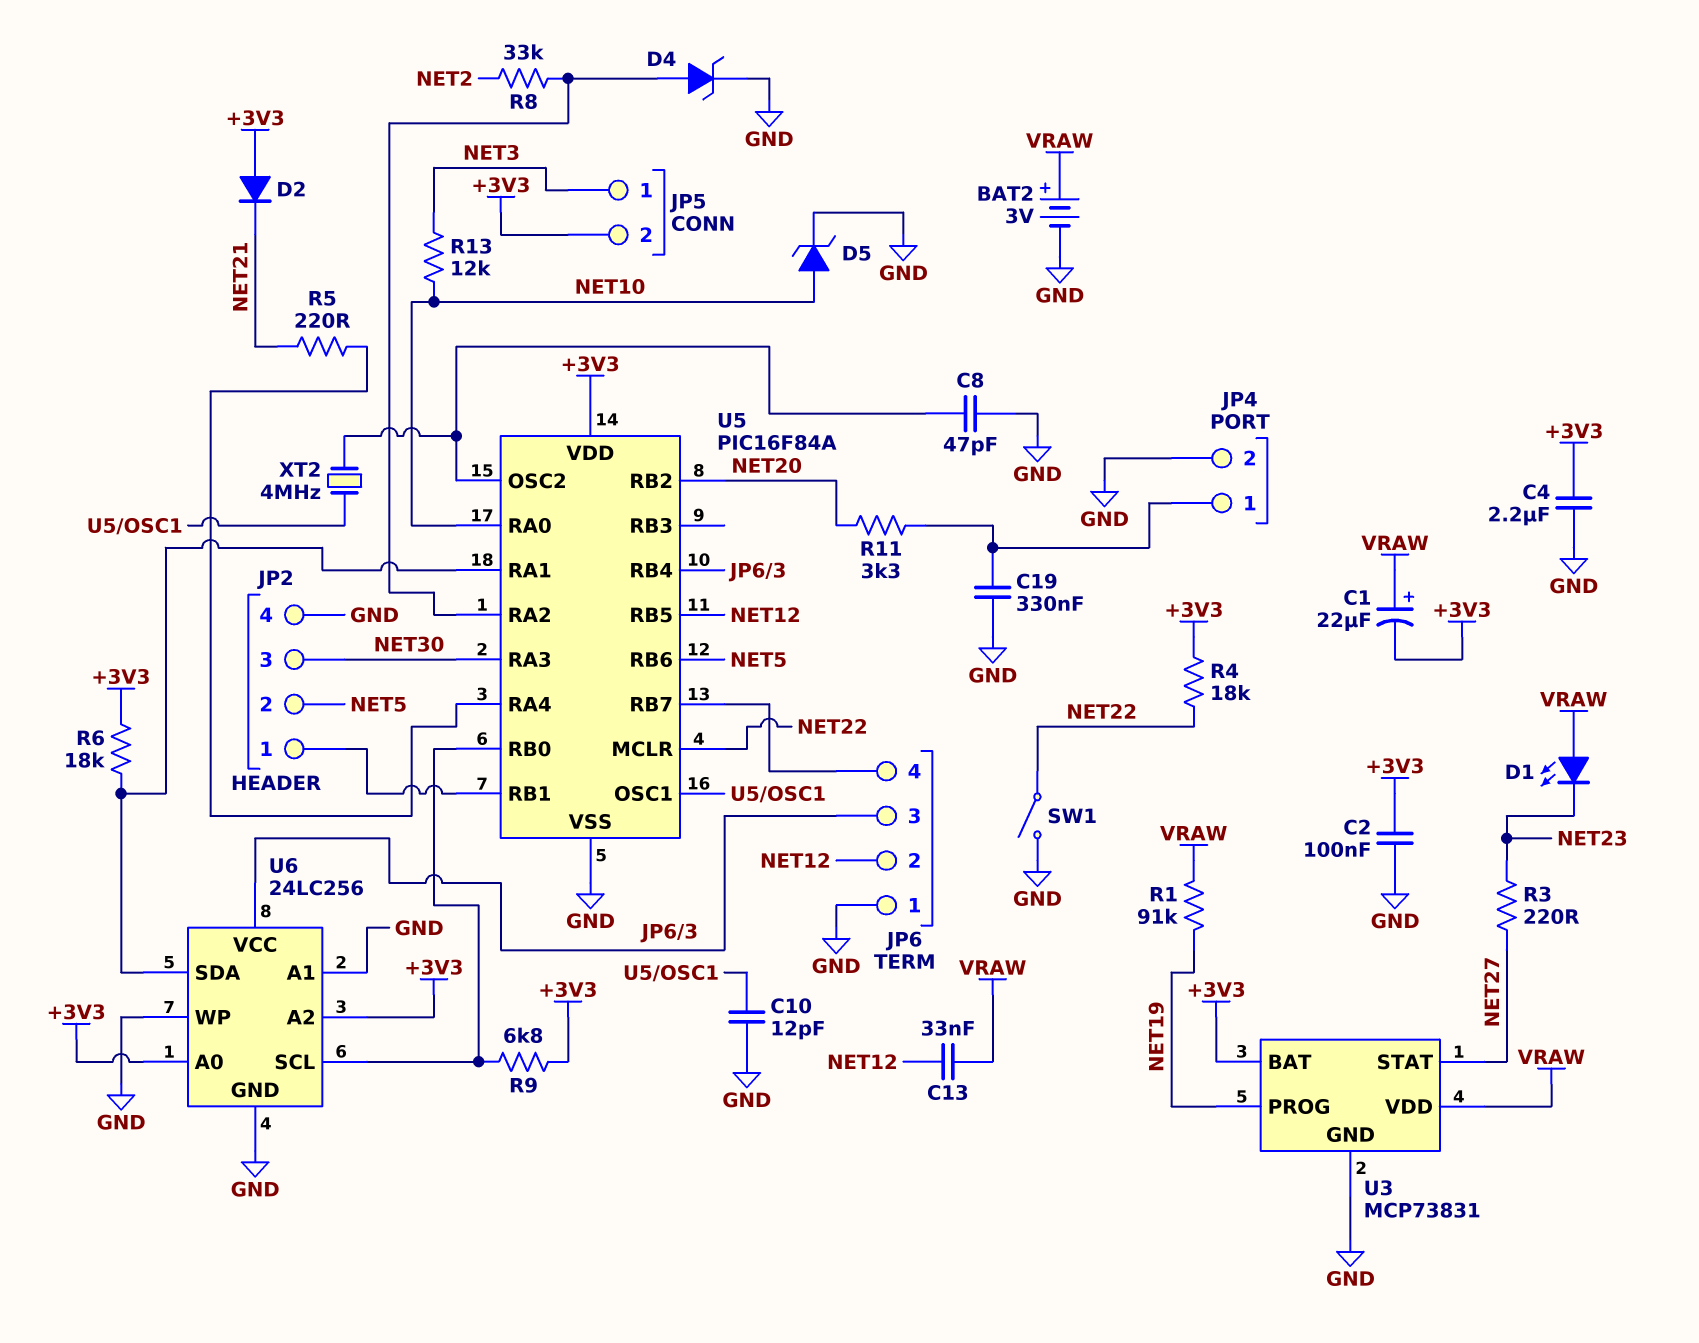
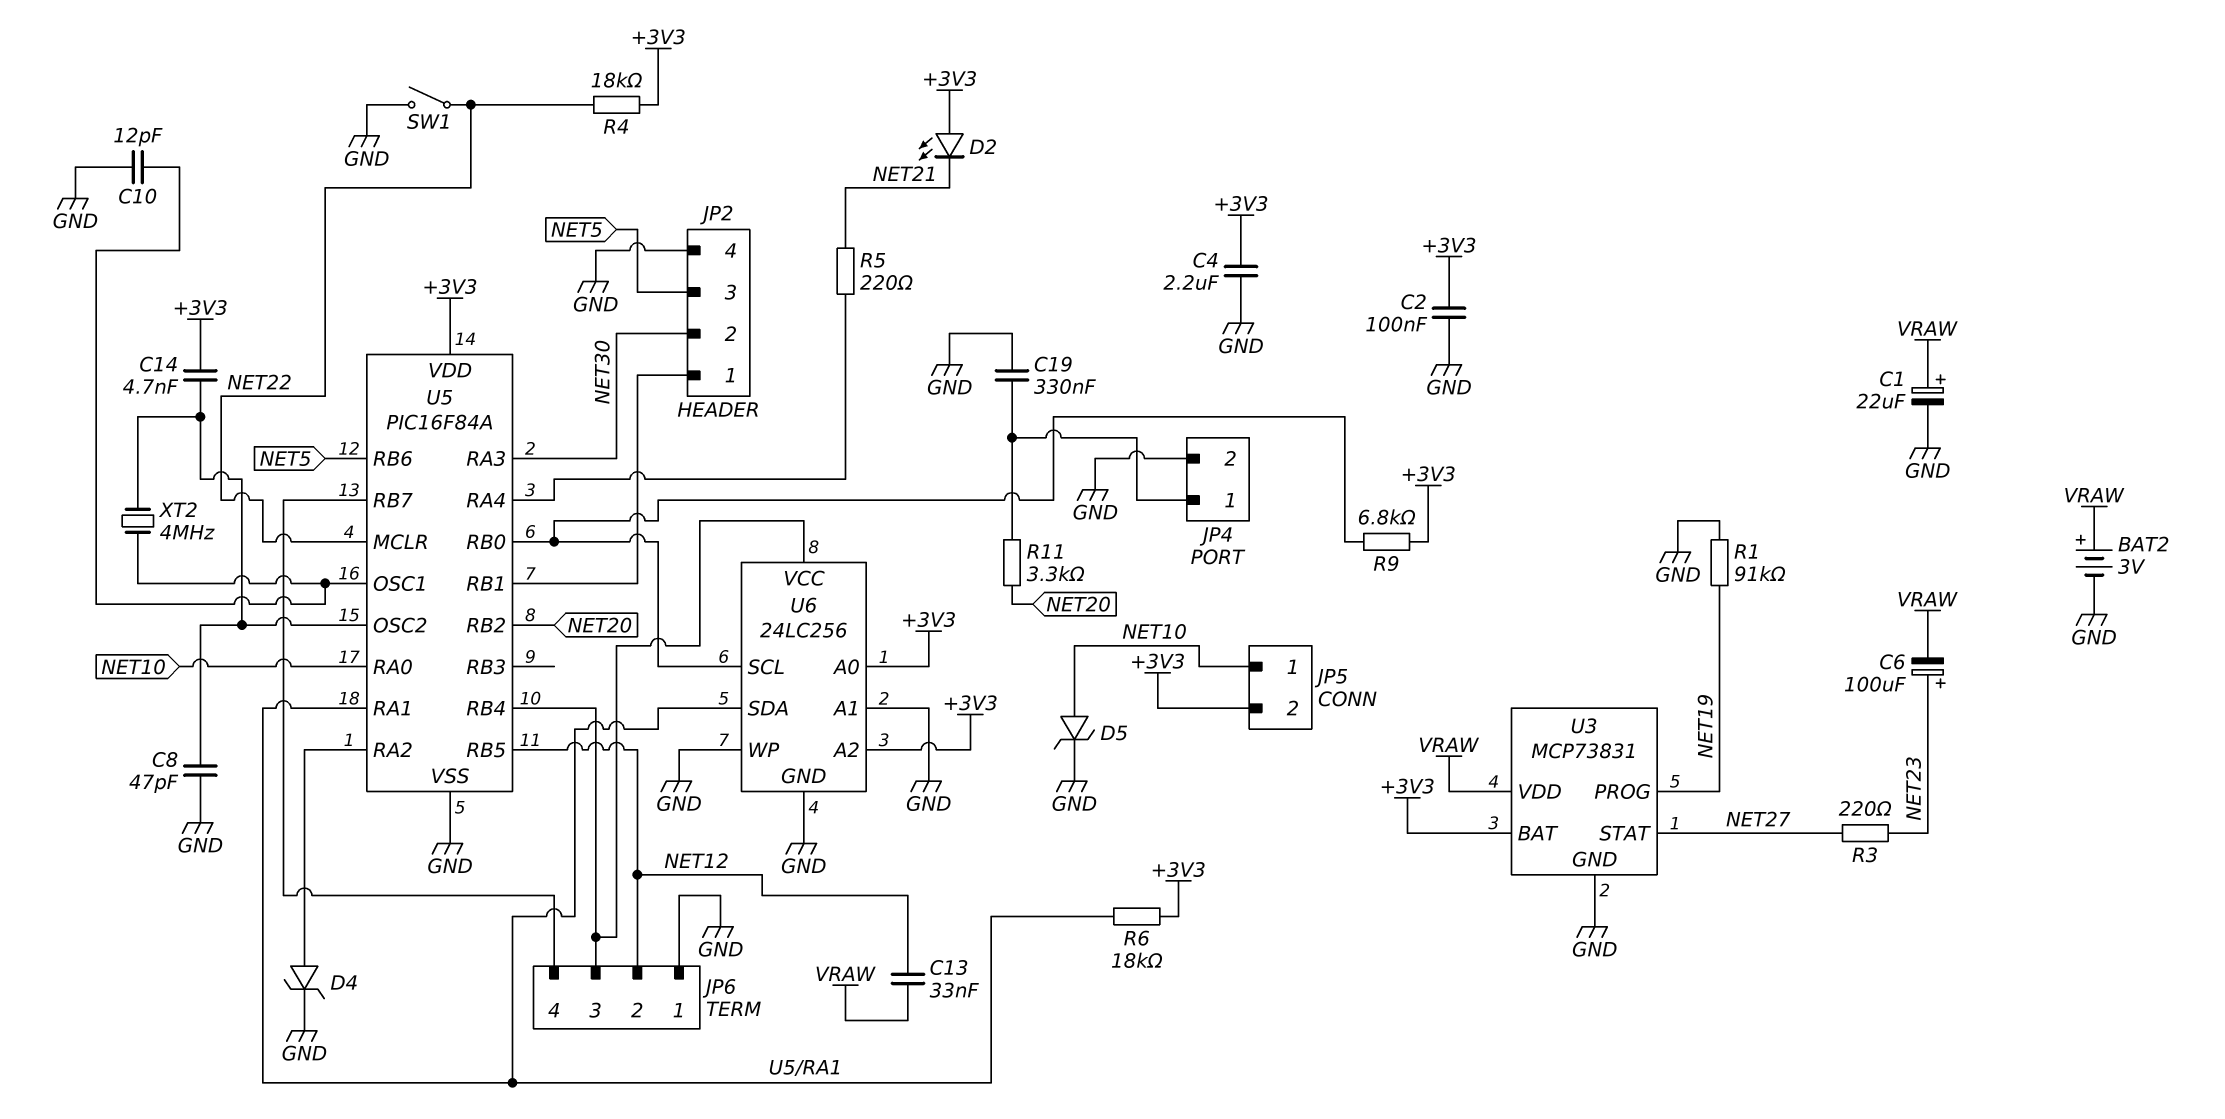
C1: 22uF (plus VRAW, minus +3V3) -> 22uF (plus VRAW, minus GND)
C6: none -> 100uF (plus NET23, minus VRAW)
C14: none -> 4.7nF (+3V3, U5/OSC2)
D1: LED (A VRAW, K NET23) -> none
D2: diode (A +3V3, K NET21) -> LED (A +3V3, K NET21)
JP2 pin 2: NET5 -> NET30
JP2 pin 3: NET30 -> NET5
JP5 pin 1: NET3 -> NET10
R1: 91k (NET19, VRAW) -> 91k (GND, NET19)
R8: 33k (NET2, U5/RA2) -> none
R13: 12k (NET3, NET10) -> none

